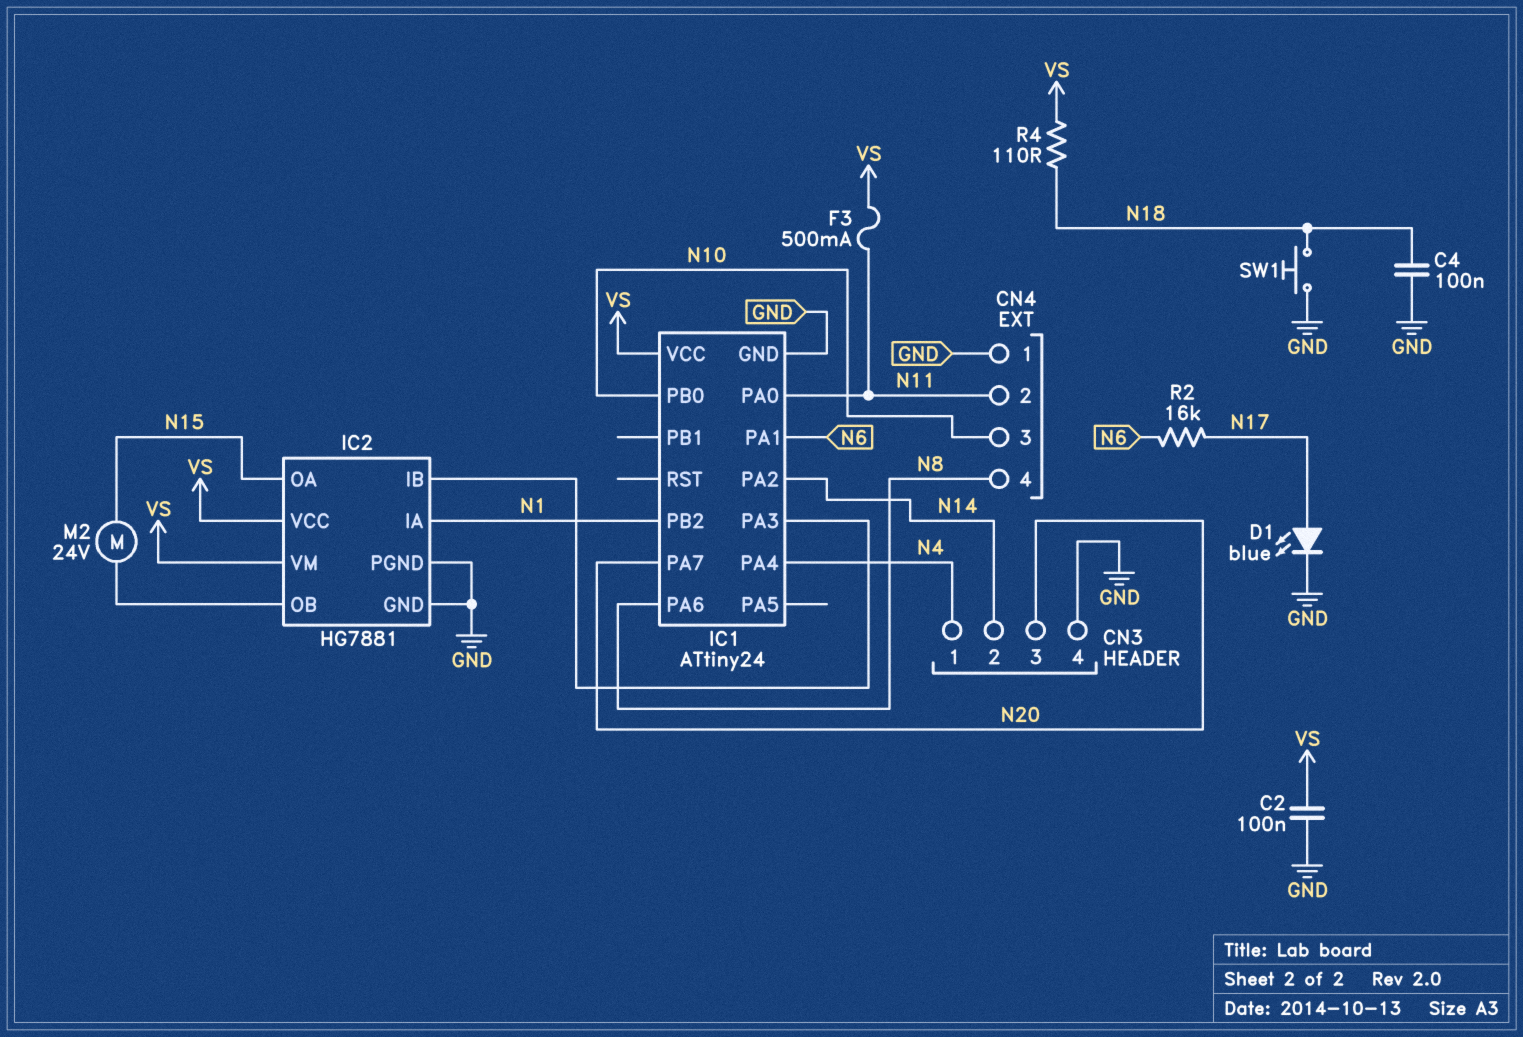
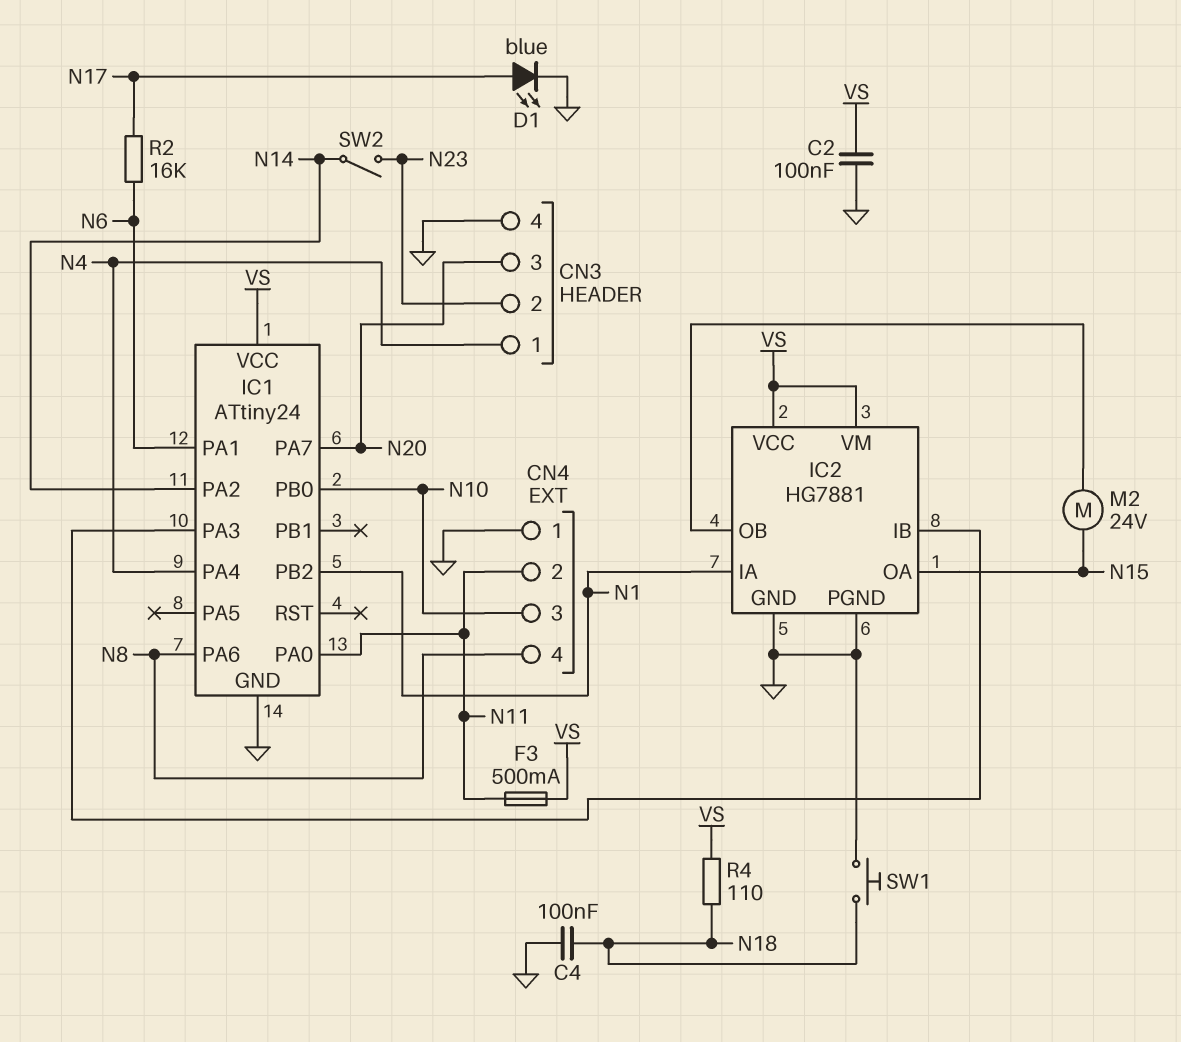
CN3 pin 2: N14 -> N23
SW2: none -> switch (N14, N23)

